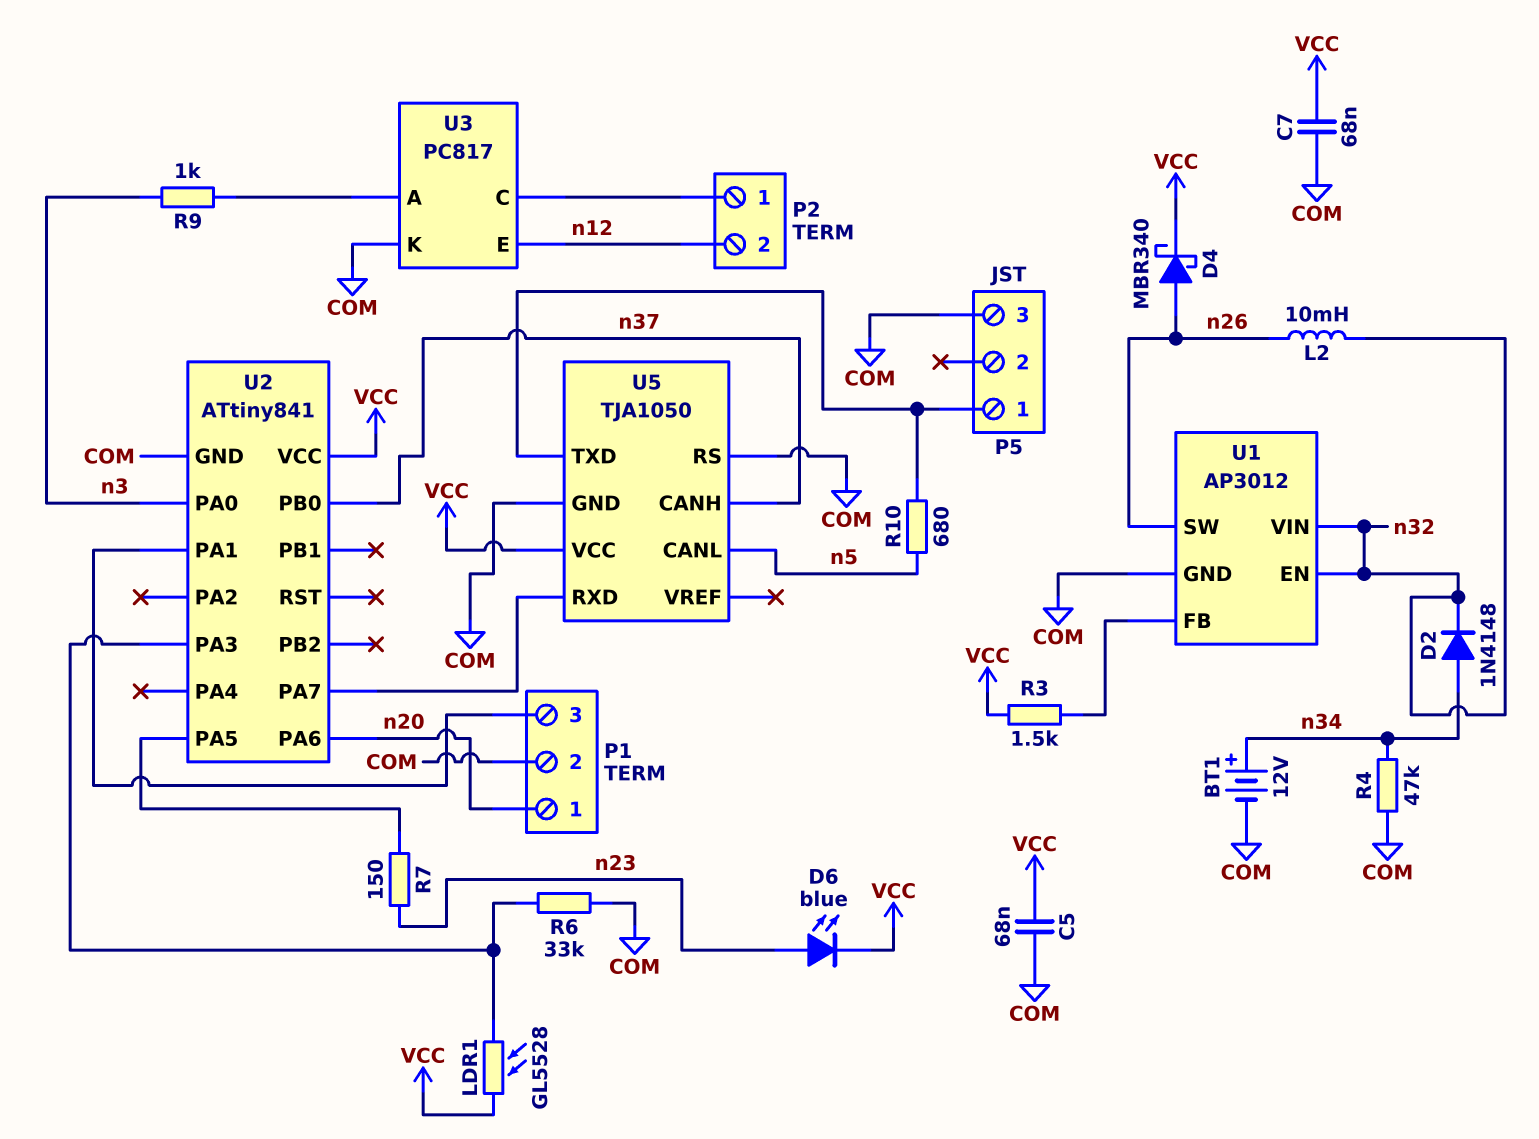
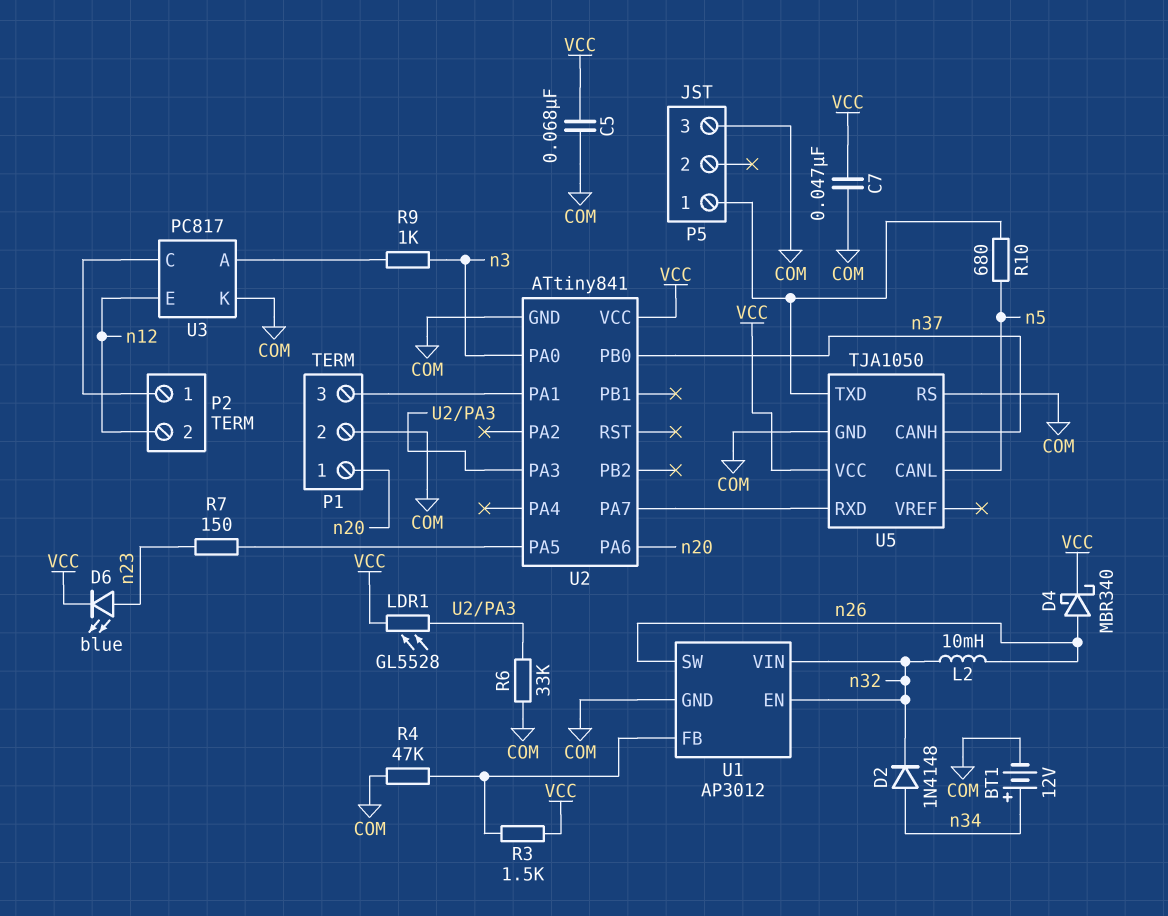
C7: 68nF (COM, VCC) -> 47nF (COM, VCC)
R4: 47k (COM, n34) -> 47k (COM, U1/FB)

